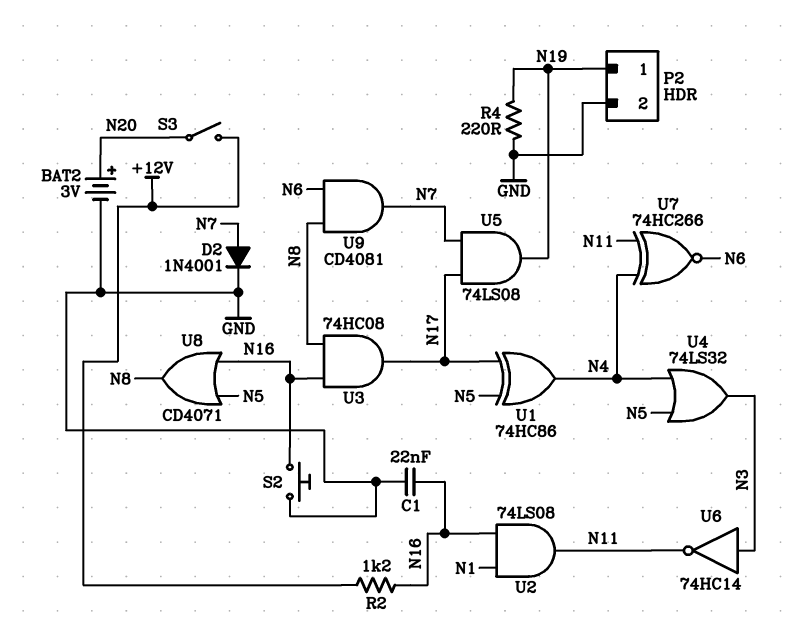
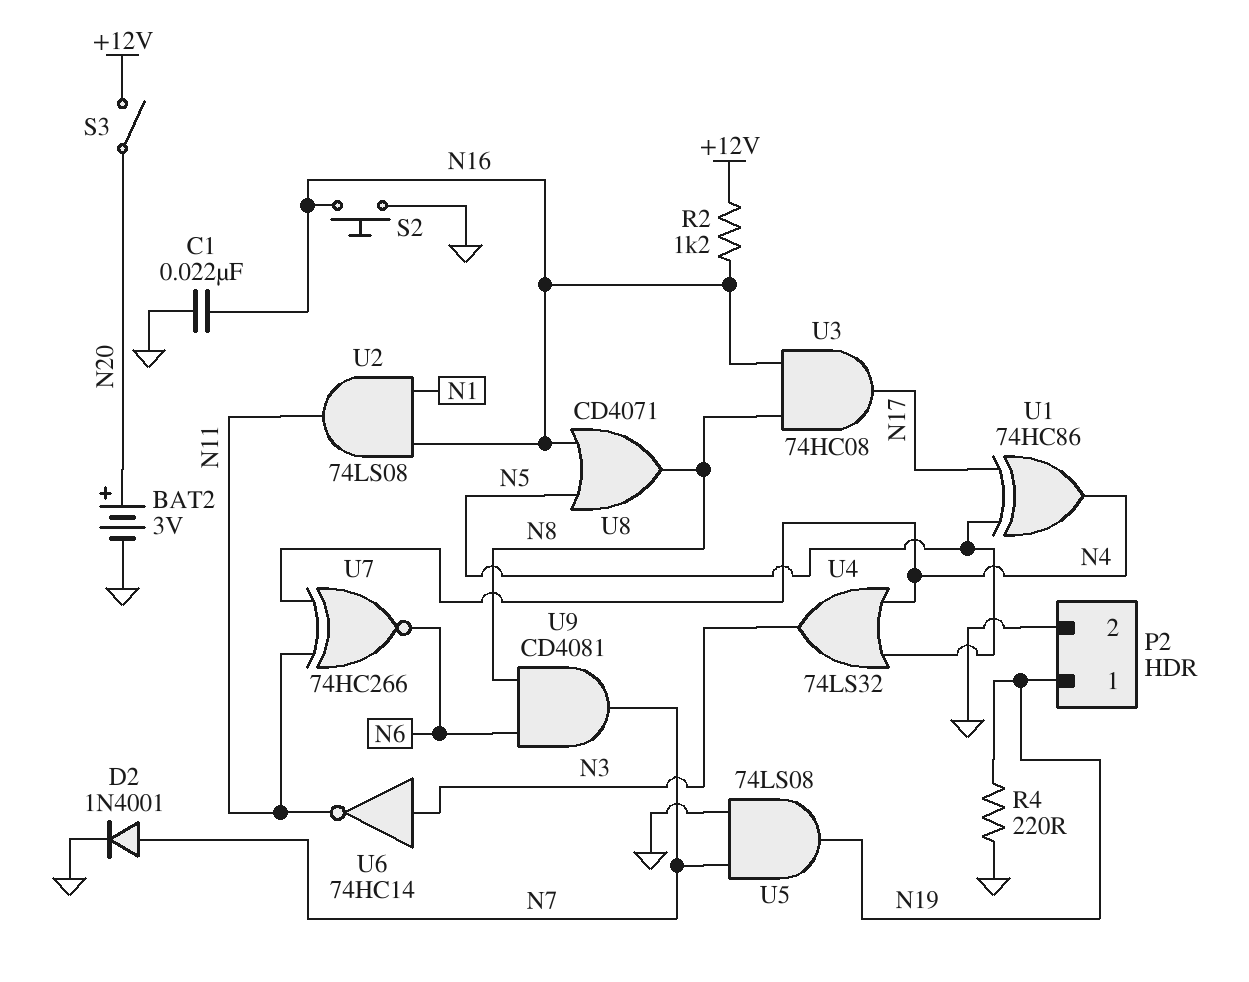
U5: AND 74LS08 (in N7, in N17, out N19) -> AND 74LS08 (in GND, in N7, out N19)

